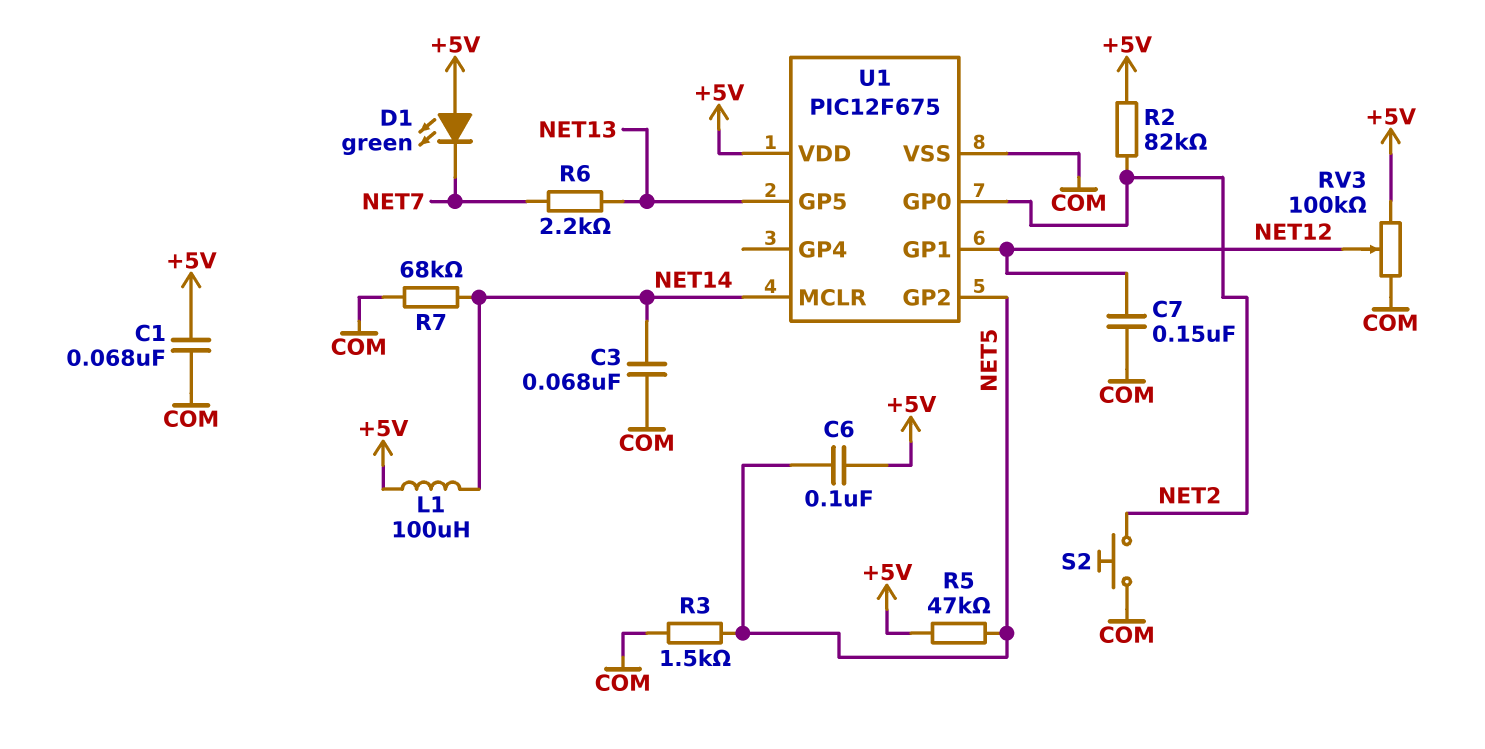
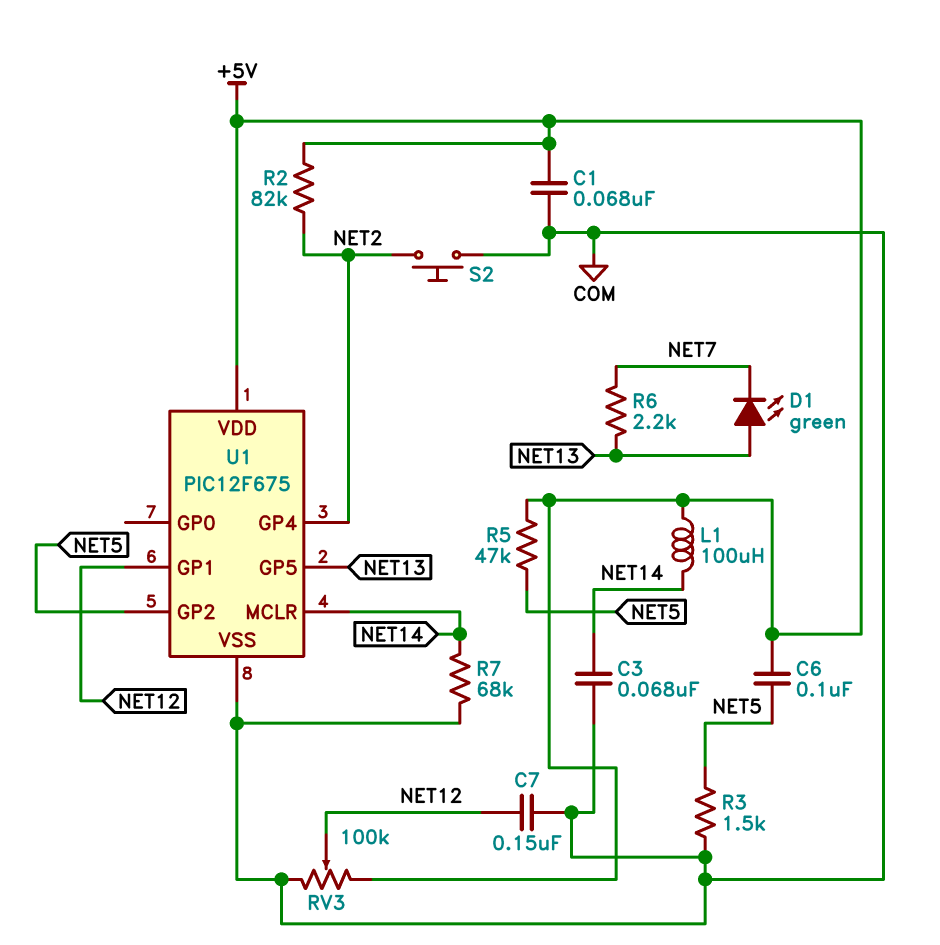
D1: LED green (A +5V, K NET7) -> LED green (A NET13, K NET7)
U1 pin GP0: NET2 -> none
U1 pin GP4: none -> NET2

